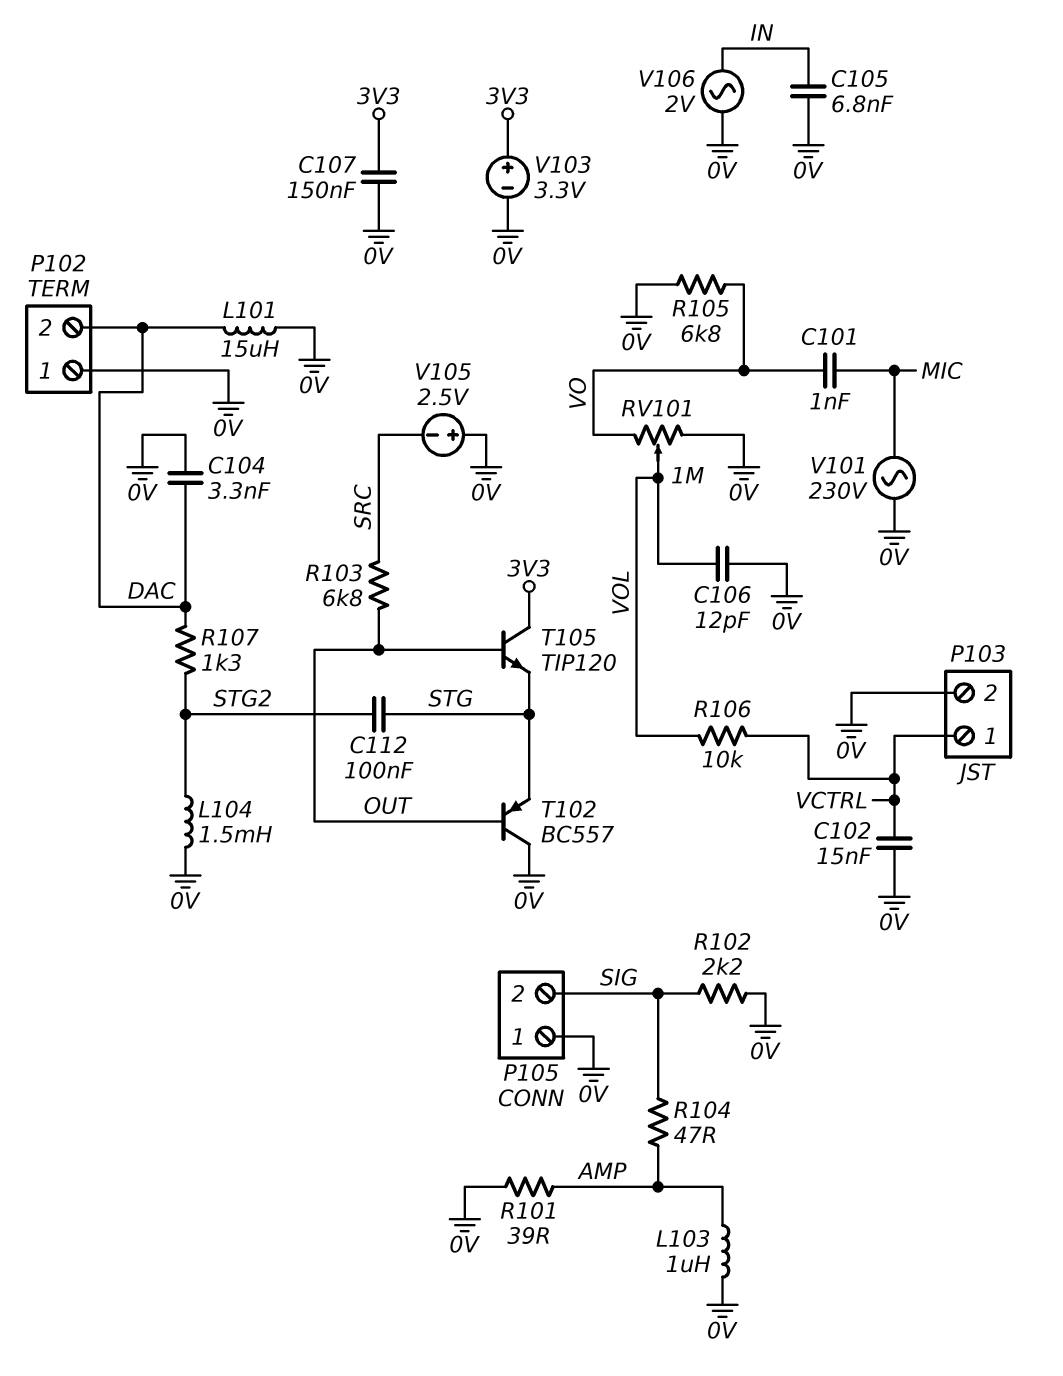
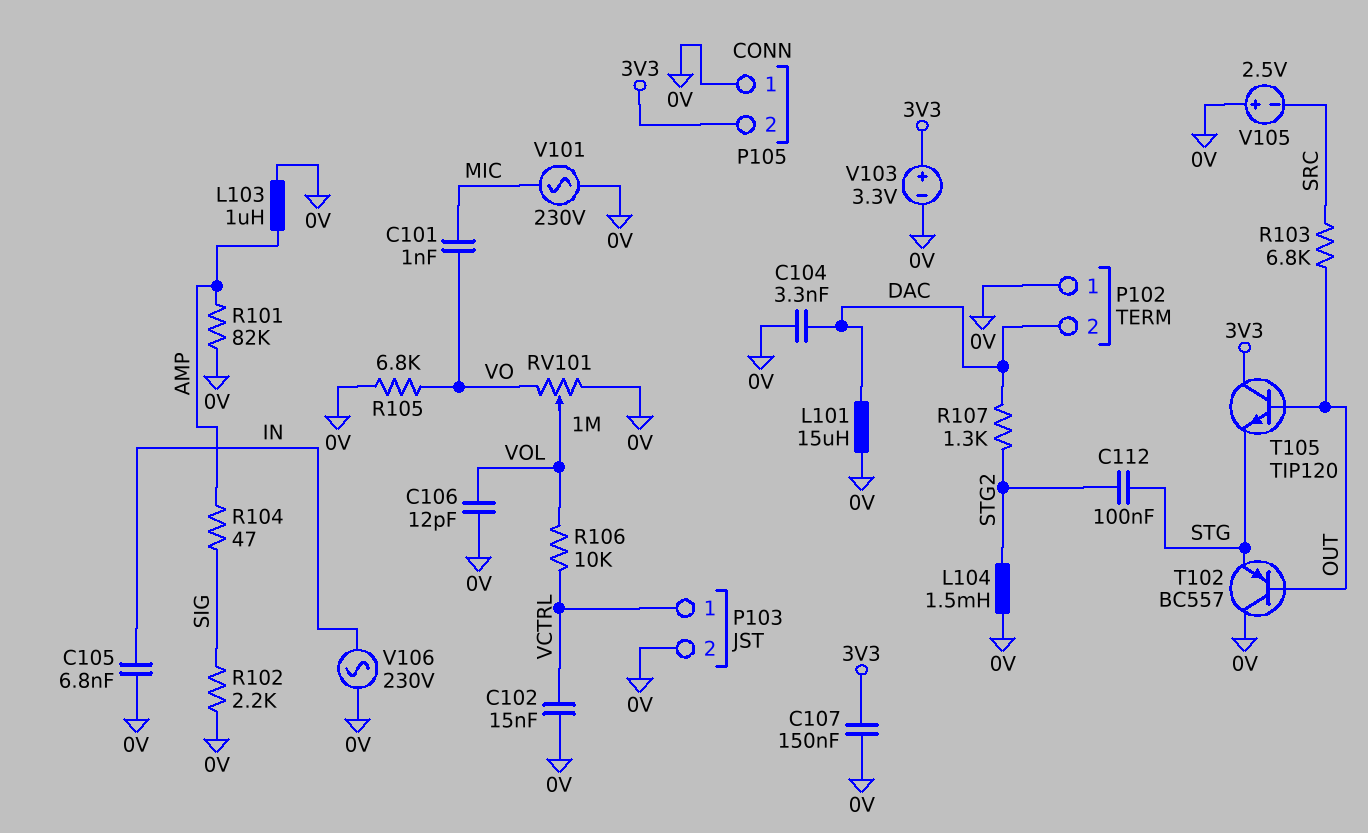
P105 pin 2: SIG -> 3V3
R101: 39 (0V, AMP) -> 82k (0V, AMP)
V106: AC 2V (0V, IN) -> AC 230V (0V, IN)

